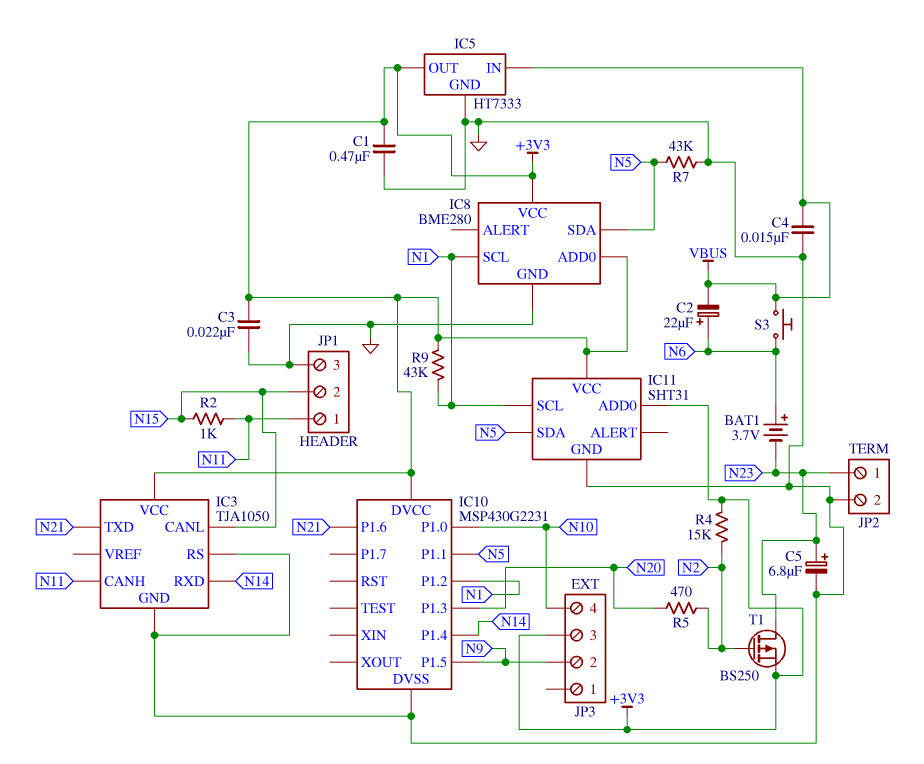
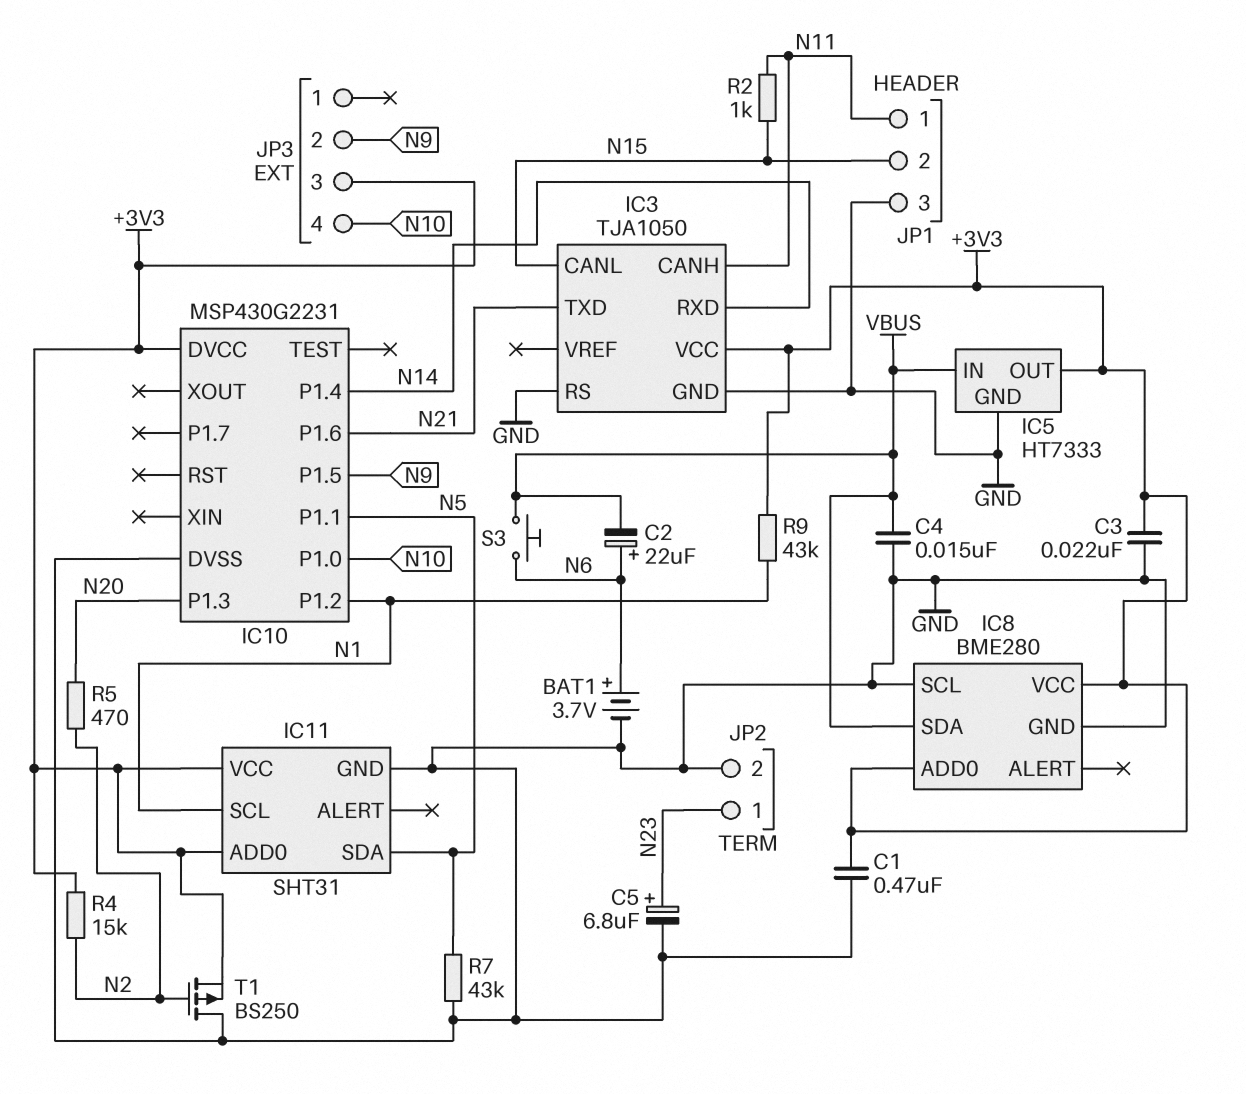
BAT1: 3.7V (plus N6, minus N23) -> 3.7V (plus N6, minus GND)
IC8 pin SCL: N1 -> GND
IC8 pin SDA: N5 -> VBUS
T1: PMOS BS250 (G N2, D N23, S +3V3) -> PMOS BS250 (G N2, D GND, S +3V3)

